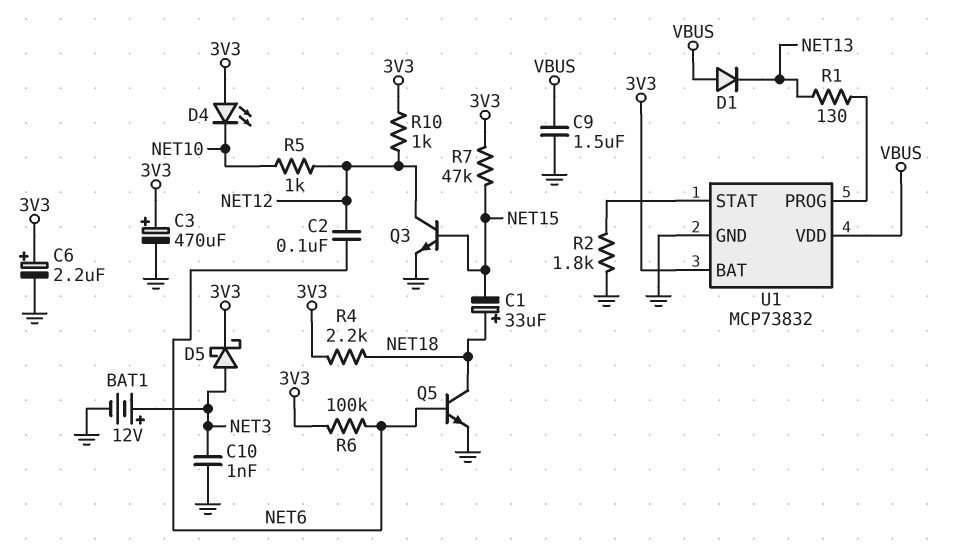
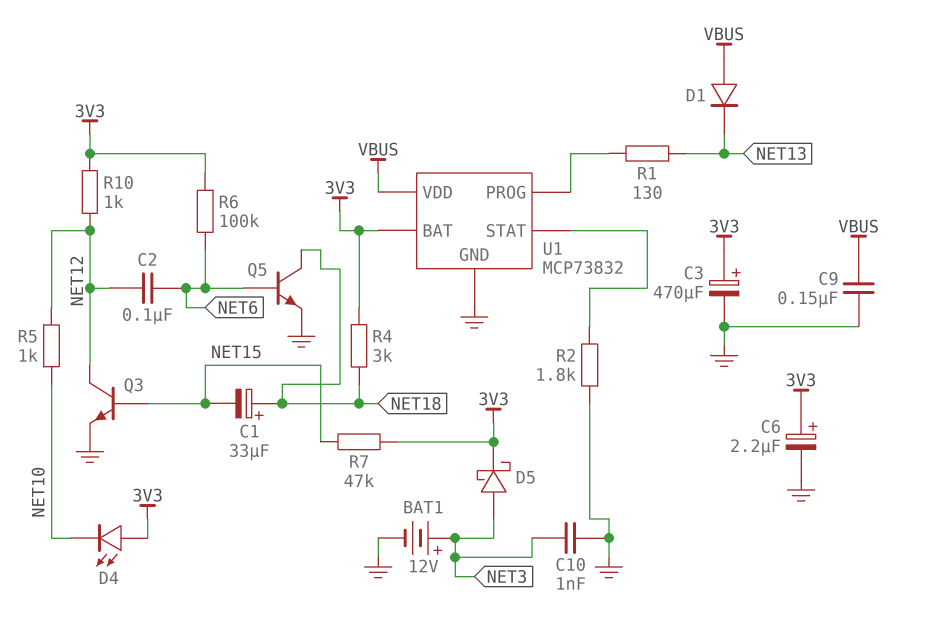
C9: 1.5uF (GND, VBUS) -> 150nF (GND, VBUS)
R4: 2.2k (3V3, NET18) -> 3k (3V3, NET18)

